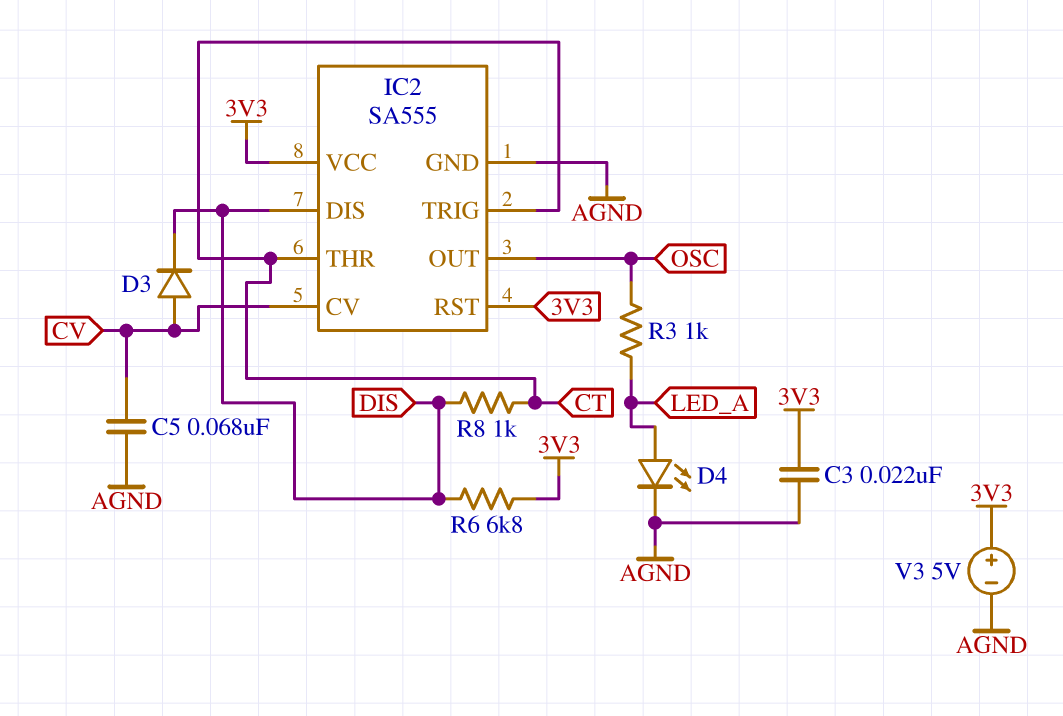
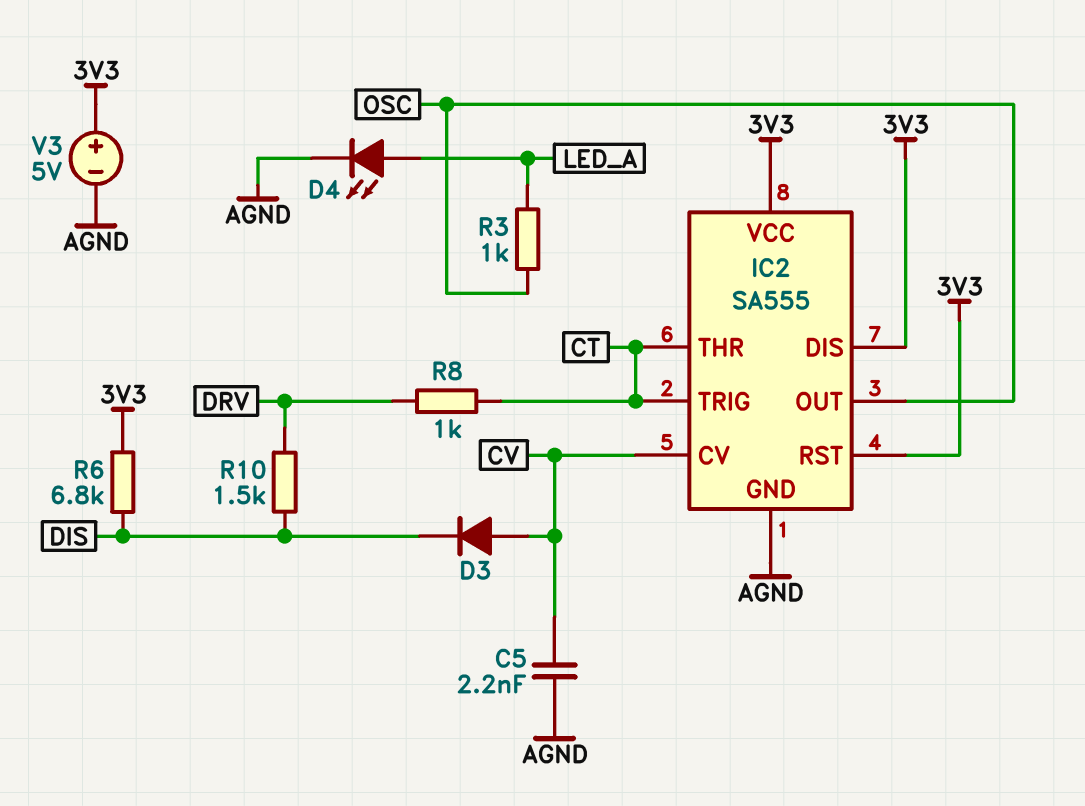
C3: 22nF (3V3, AGND) -> none
C5: 68nF (AGND, CV) -> 2.2nF (AGND, CV)
IC2 pin DIS: DIS -> 3V3
R8: 1k (CT, DIS) -> 1k (CT, DRV)
R10: none -> 1.5k (DIS, DRV)

